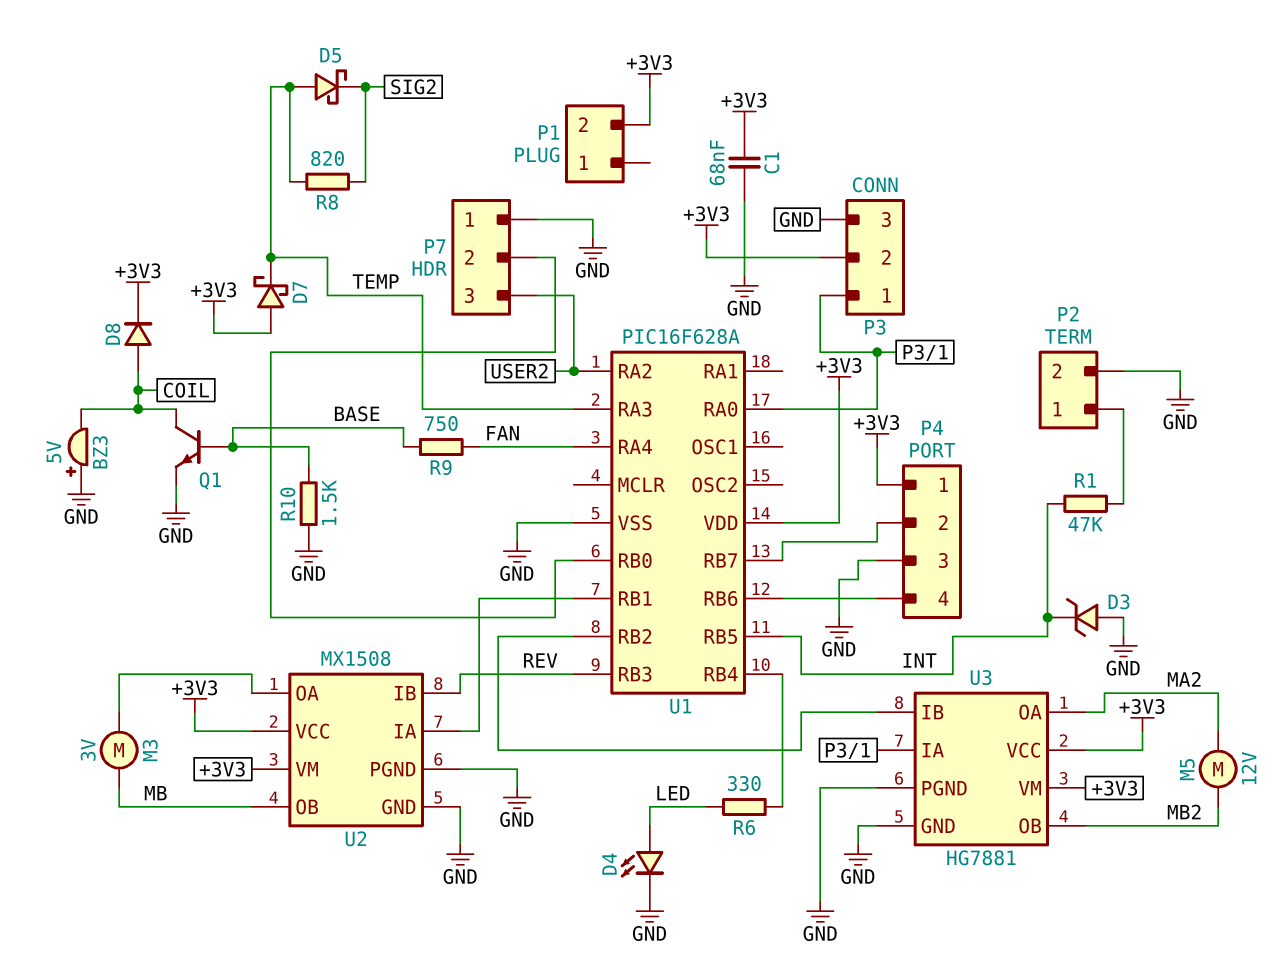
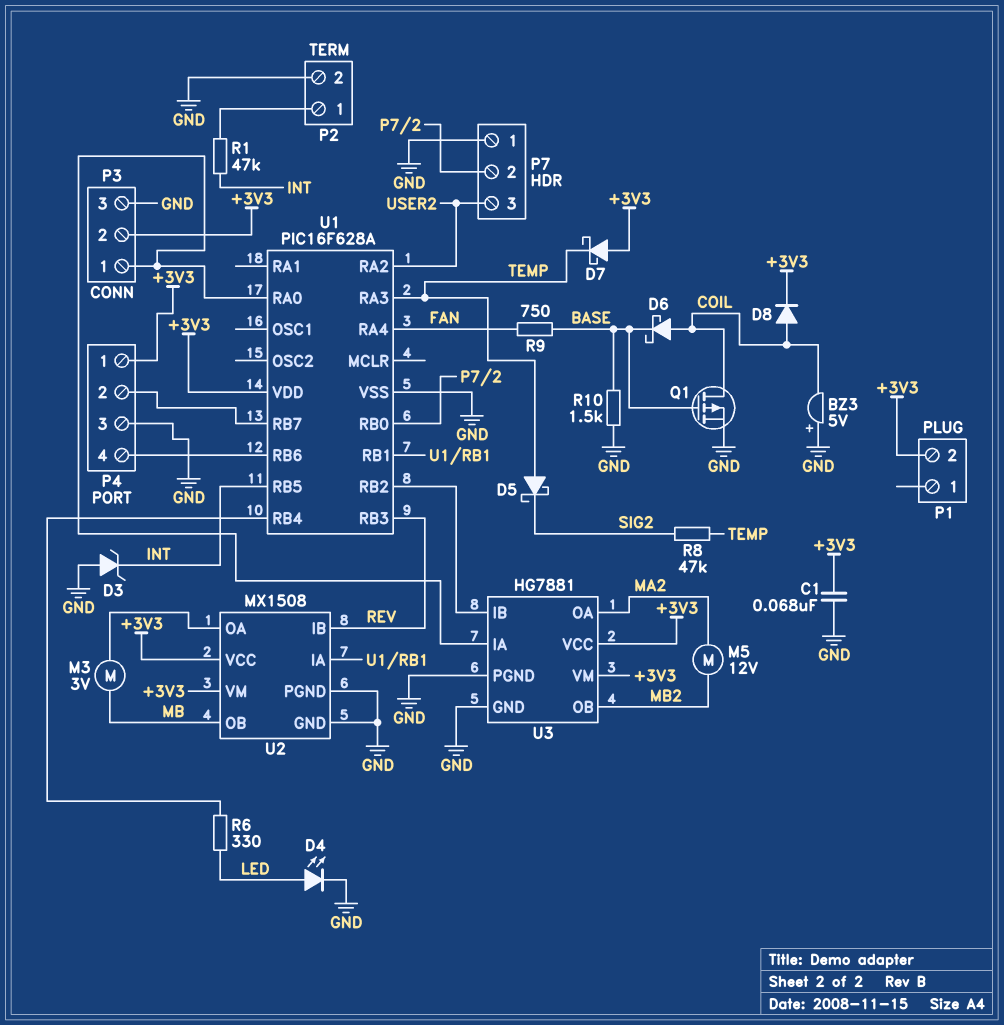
D6: none -> schottky (A COIL, K BASE)
Q1: NPN (B BASE, C COIL, E GND) -> PMOS (G BASE, D COIL, S GND)
R8: 820 (SIG2, TEMP) -> 47k (SIG2, TEMP)

